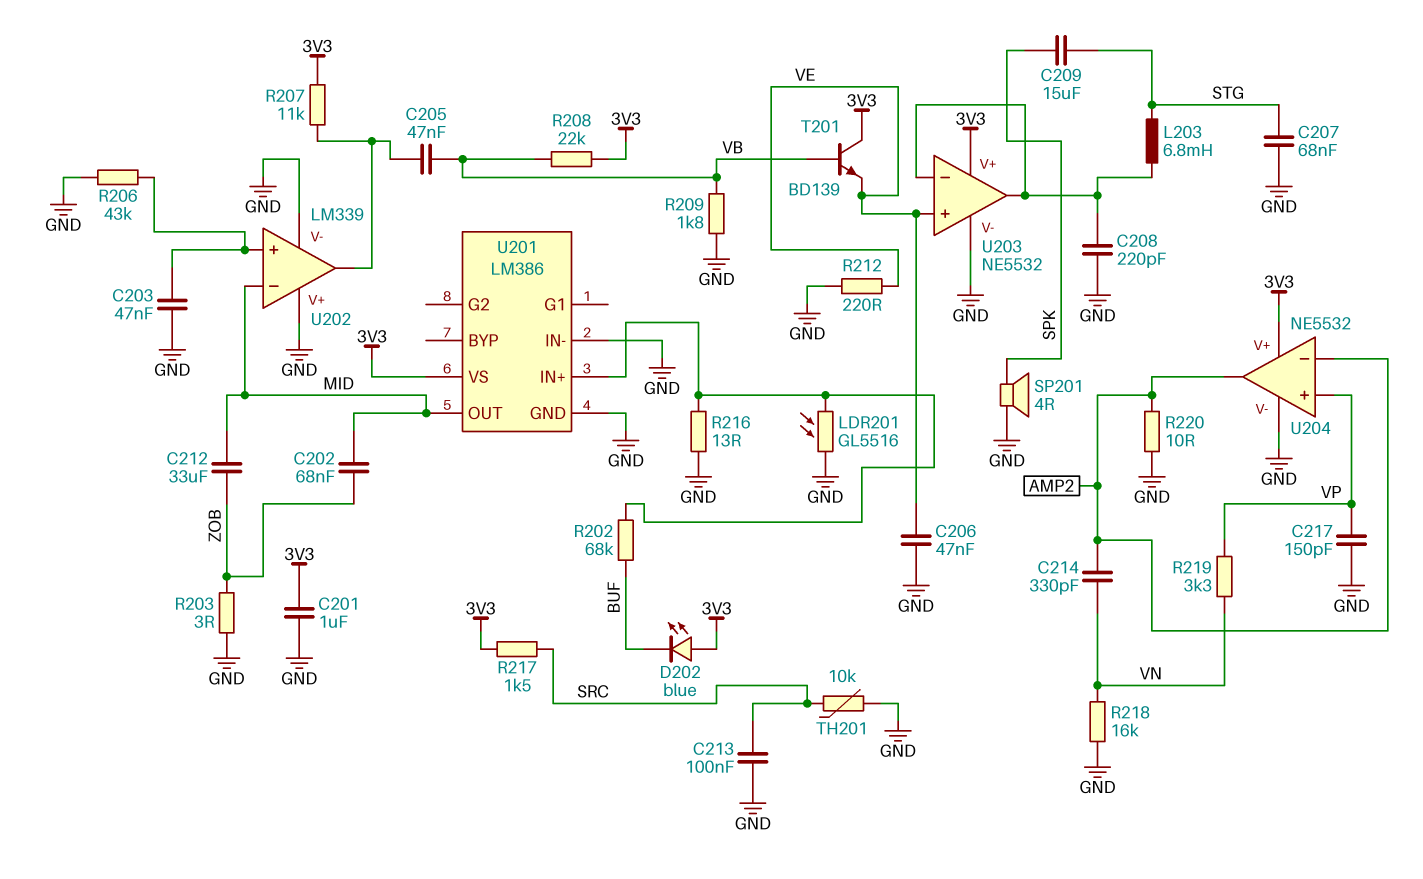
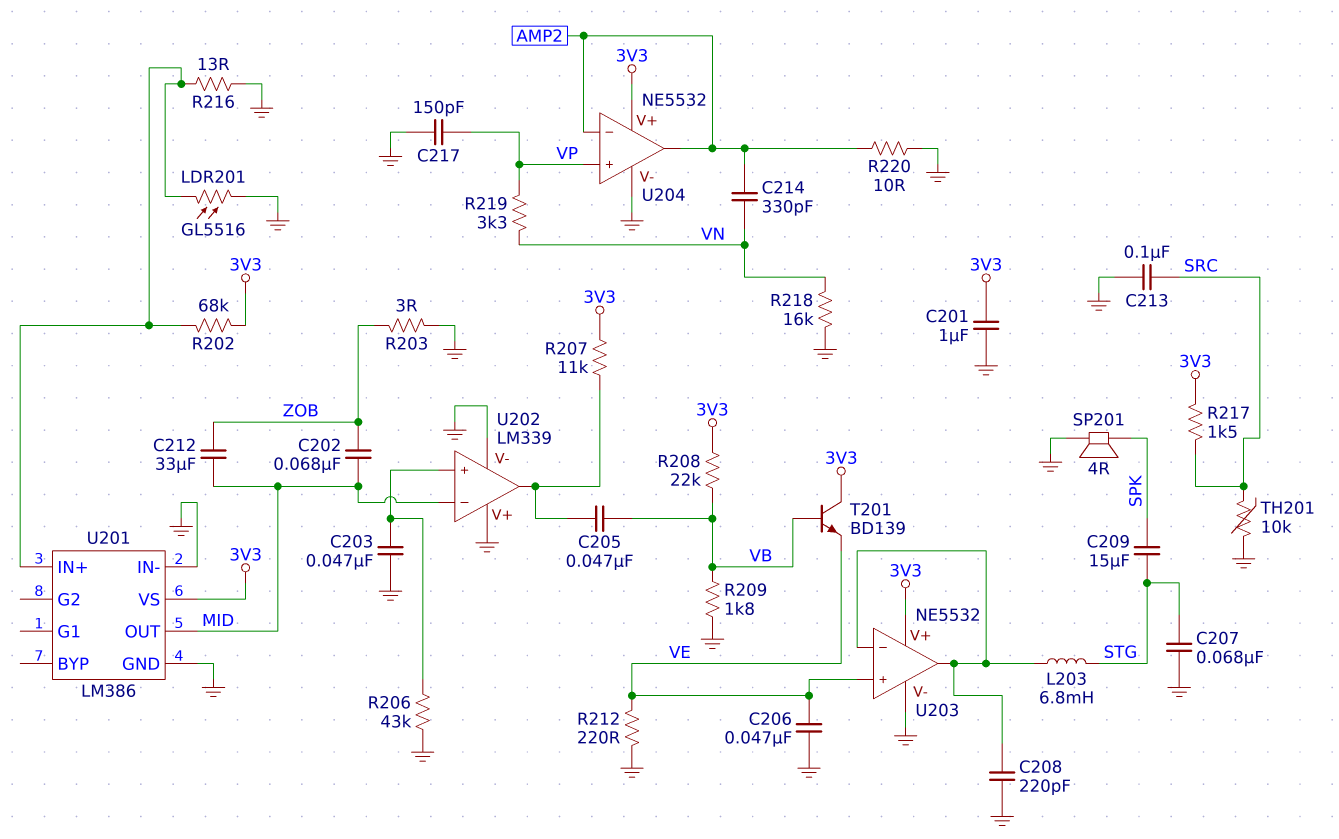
D202: LED blue (A 3V3, K BUF) -> none
R202: 68k (BUF, U201/IN+) -> 68k (3V3, U201/IN+)

